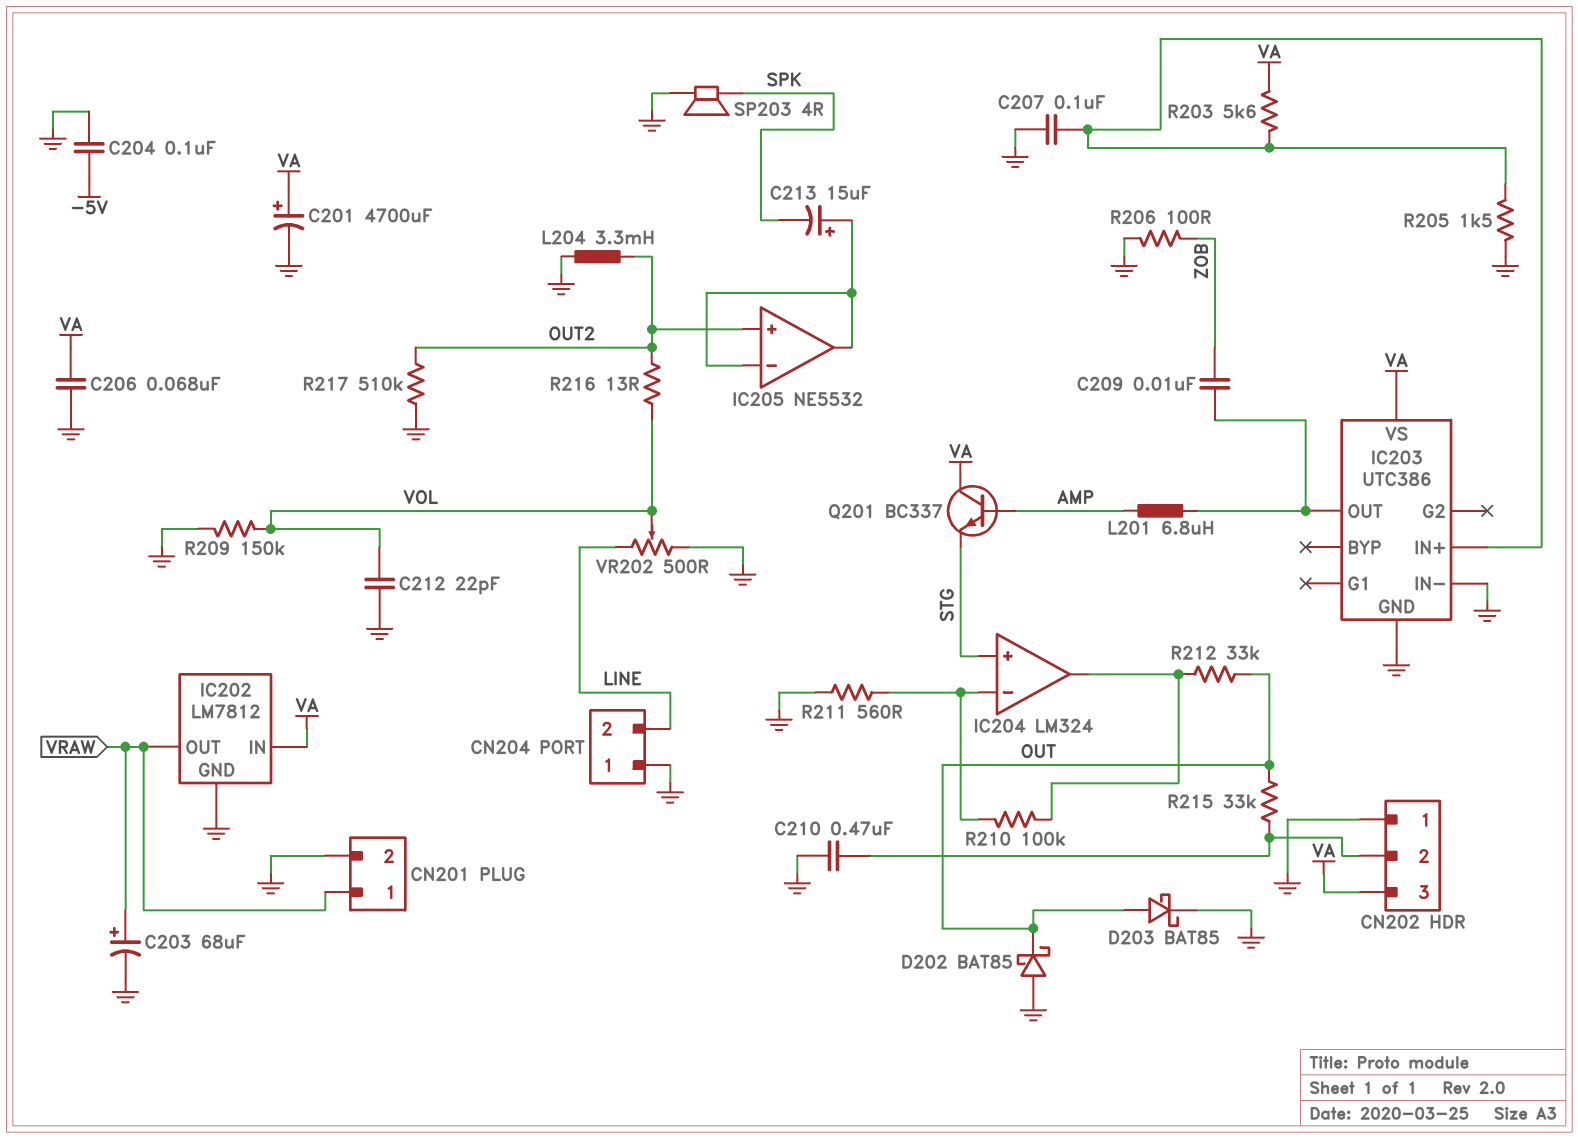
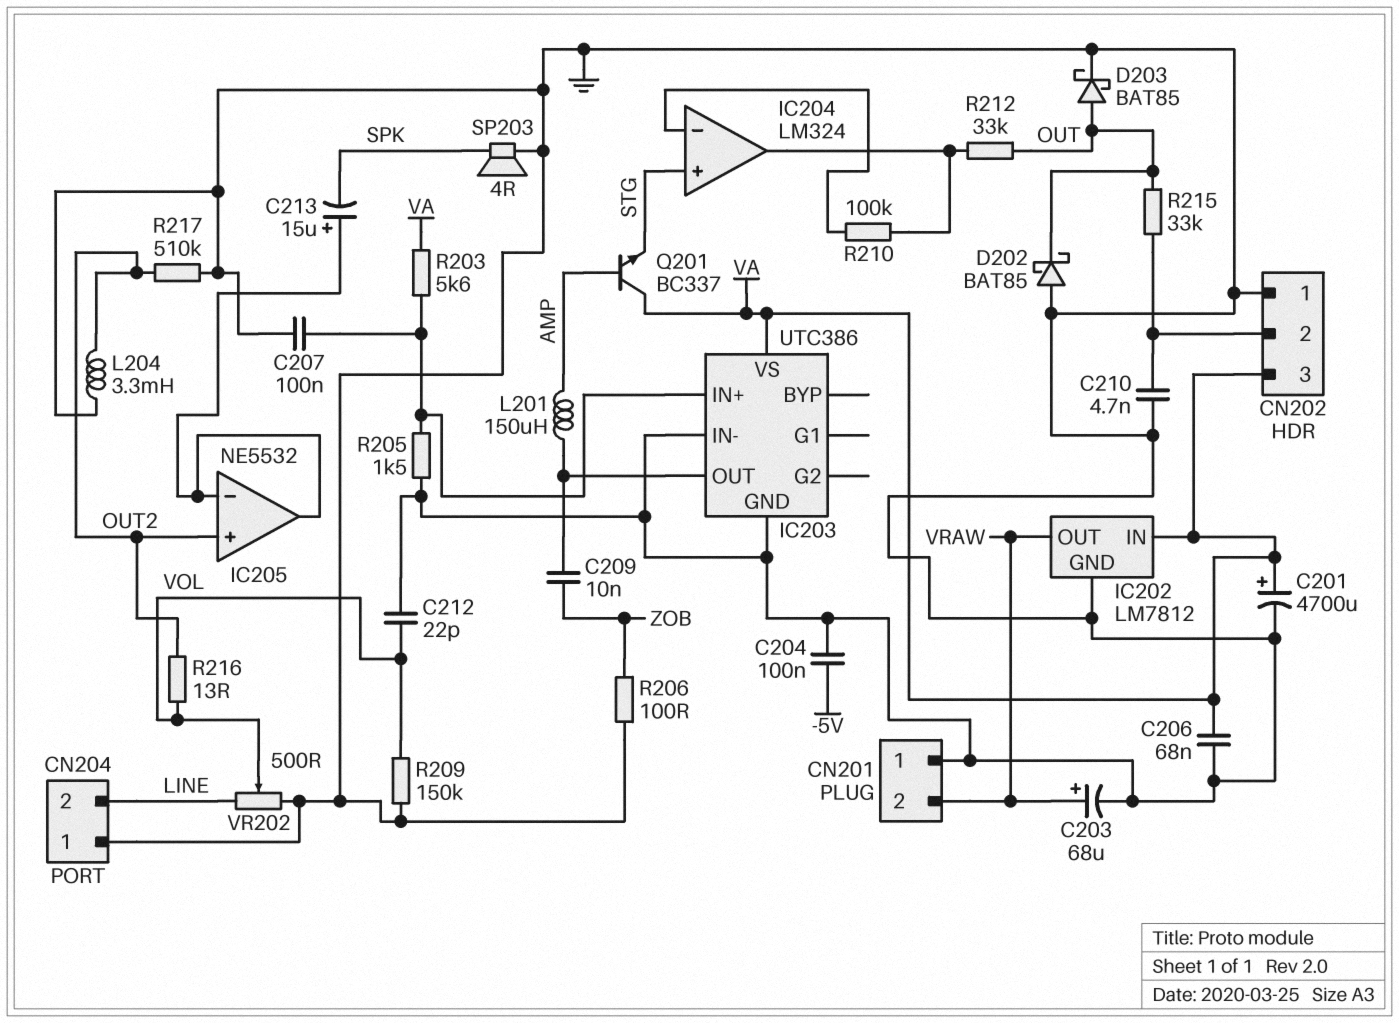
C210: 470nF (CN202/2, GND) -> 4.7nF (CN202/2, GND)
CN201 pin 1: VRAW -> GND
CN201 pin 2: GND -> VRAW
L201: 6.8uH (AMP, IC203/OUT) -> 150uH (AMP, IC203/OUT)
R211: 560 (GND, IC204/in-) -> none

